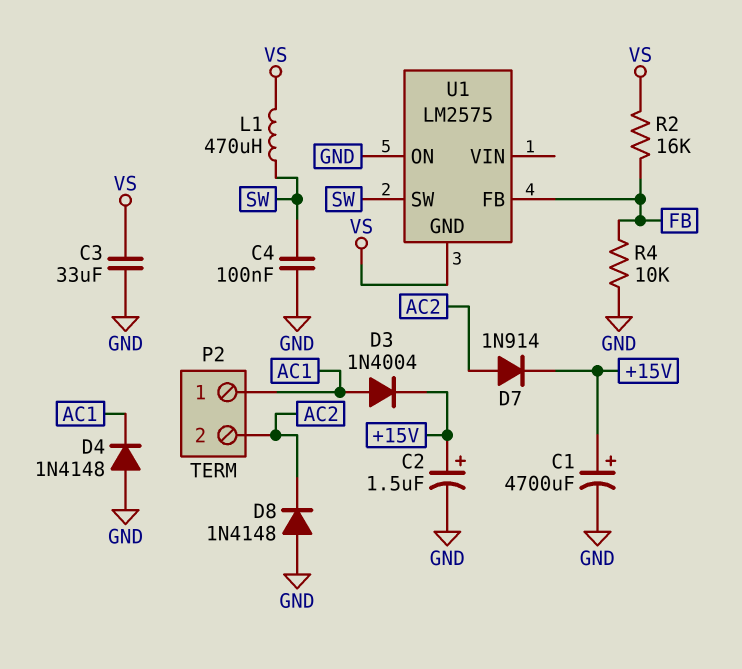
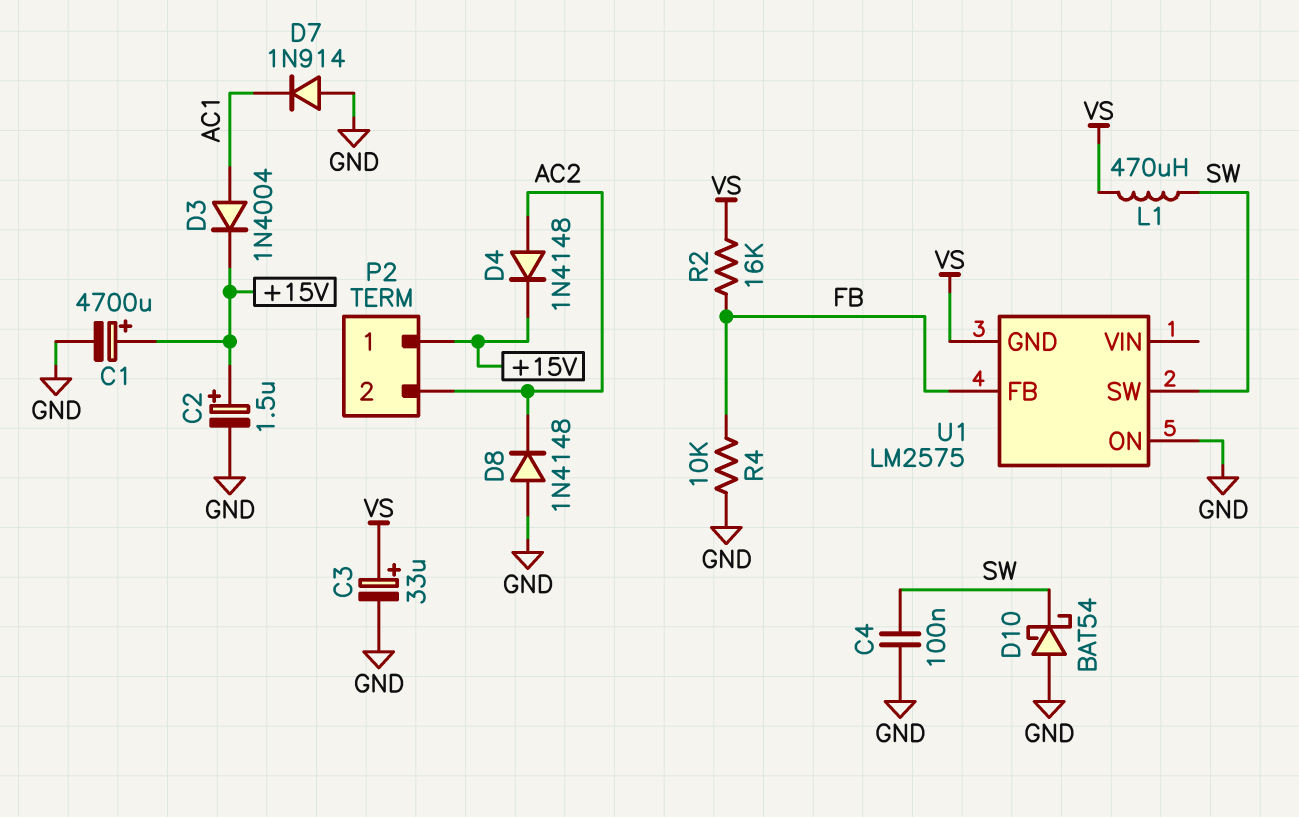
C3: 33uF (GND, VS) -> 33uF (plus VS, minus GND)
D4: diode 1N4148 (A GND, K AC1) -> diode 1N4148 (A AC2, K +15V)
D7: diode 1N914 (A AC2, K +15V) -> diode 1N914 (A GND, K AC1)
D10: none -> schottky BAT54 (A GND, K SW)
P2 pin 1: AC1 -> +15V

